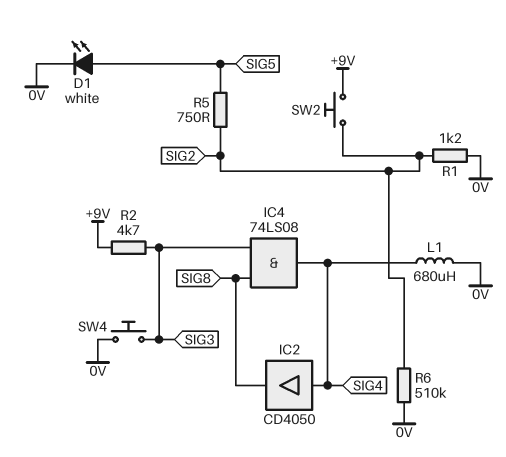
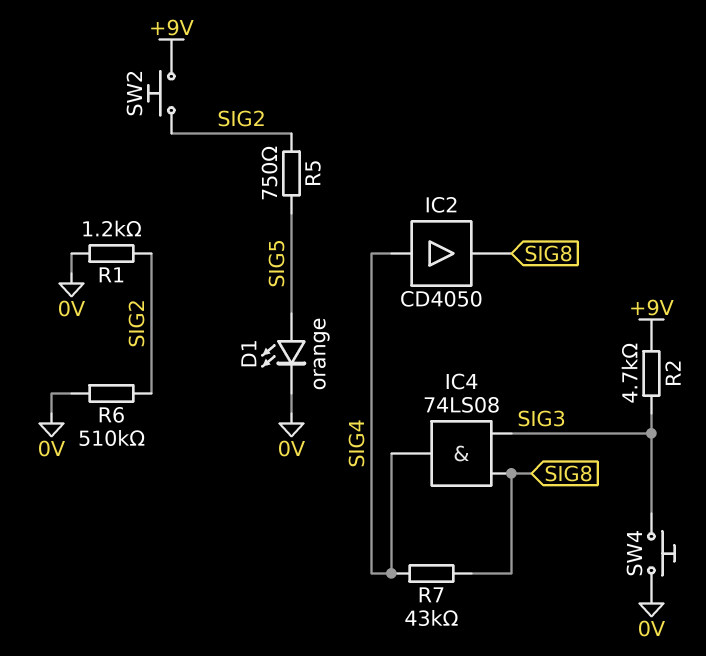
D1: LED white (A SIG5, K 0V) -> LED orange (A SIG5, K 0V)
L1: 680uH (0V, SIG4) -> none
R7: none -> 43k (SIG4, SIG8)

